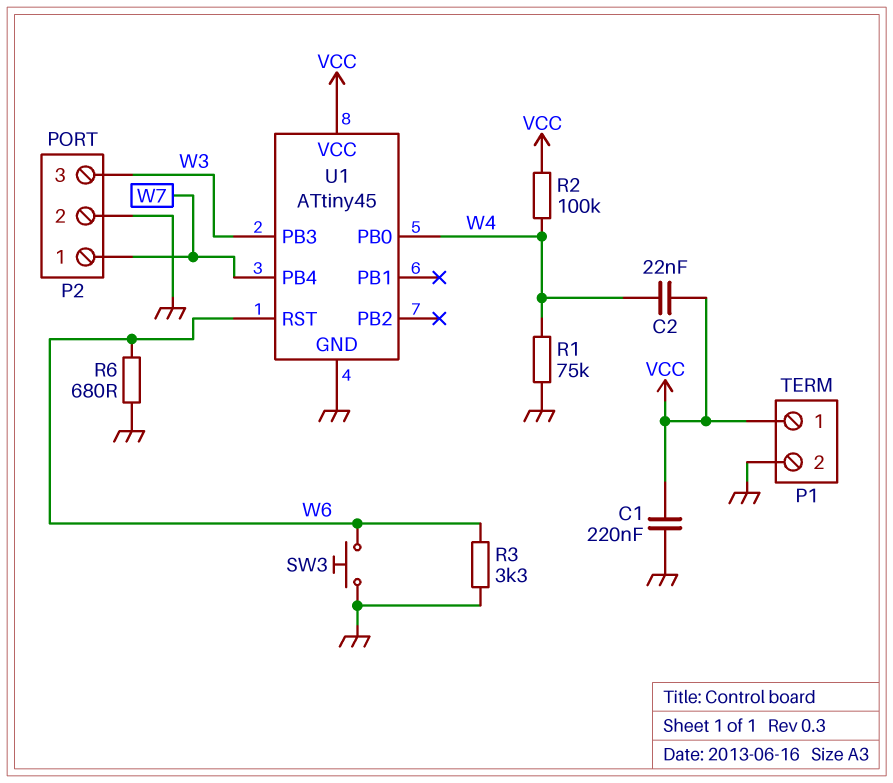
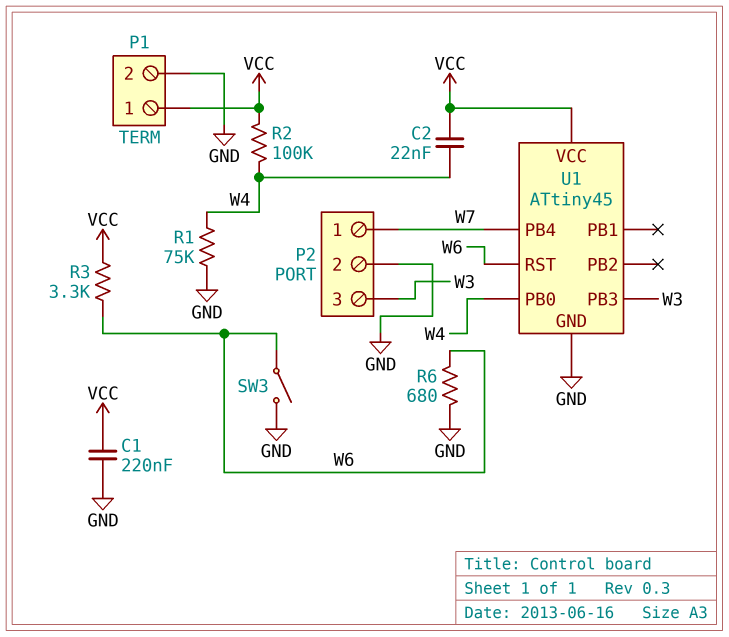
R3: 3.3k (GND, W6) -> 3.3k (VCC, W6)
SW3: button (GND, W6) -> switch (GND, W6)

